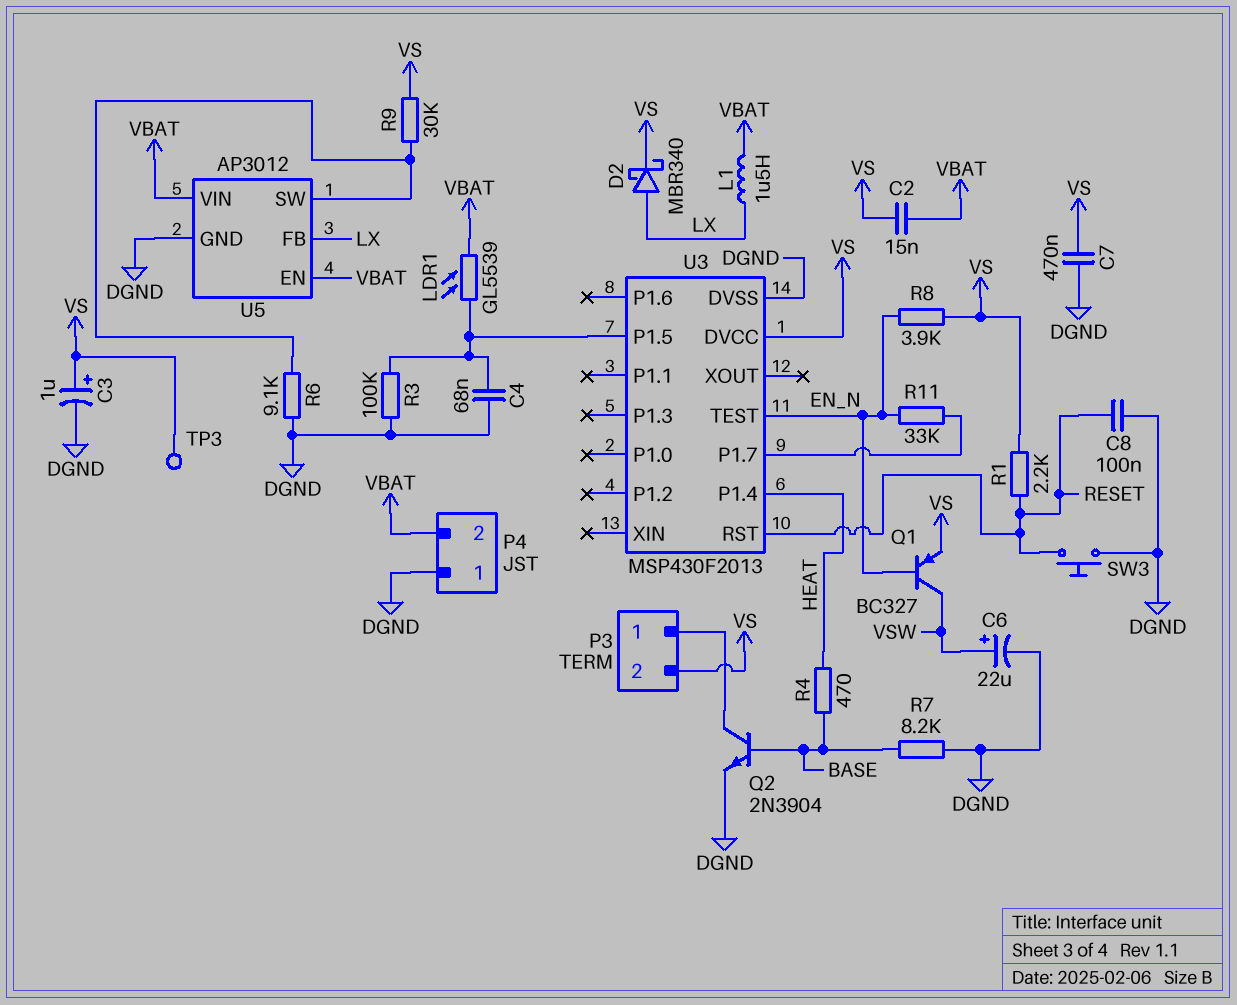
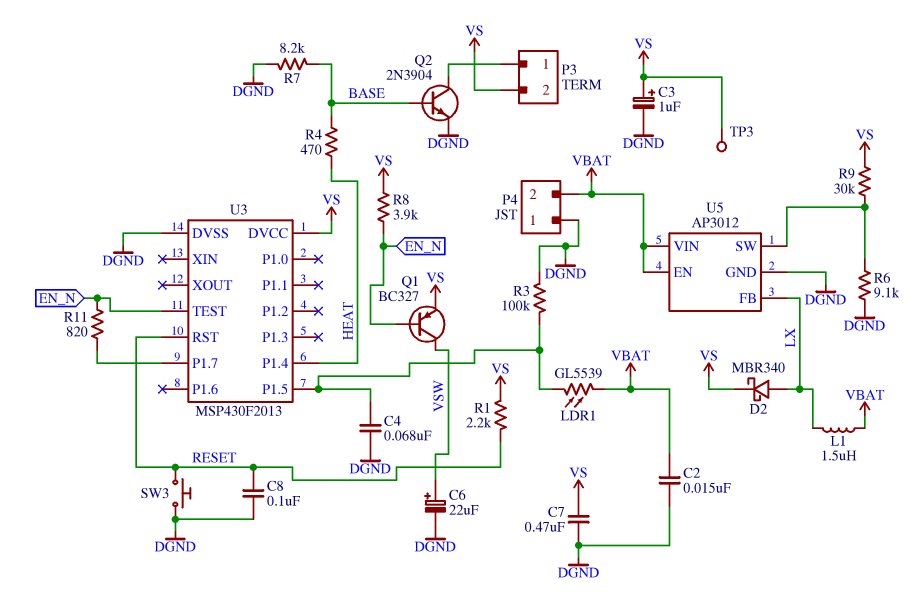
C2: 15nF (VBAT, VS) -> 15nF (DGND, VBAT)
R11: 33k (EN_N, U3/P1.7) -> 820 (EN_N, U3/P1.7)

